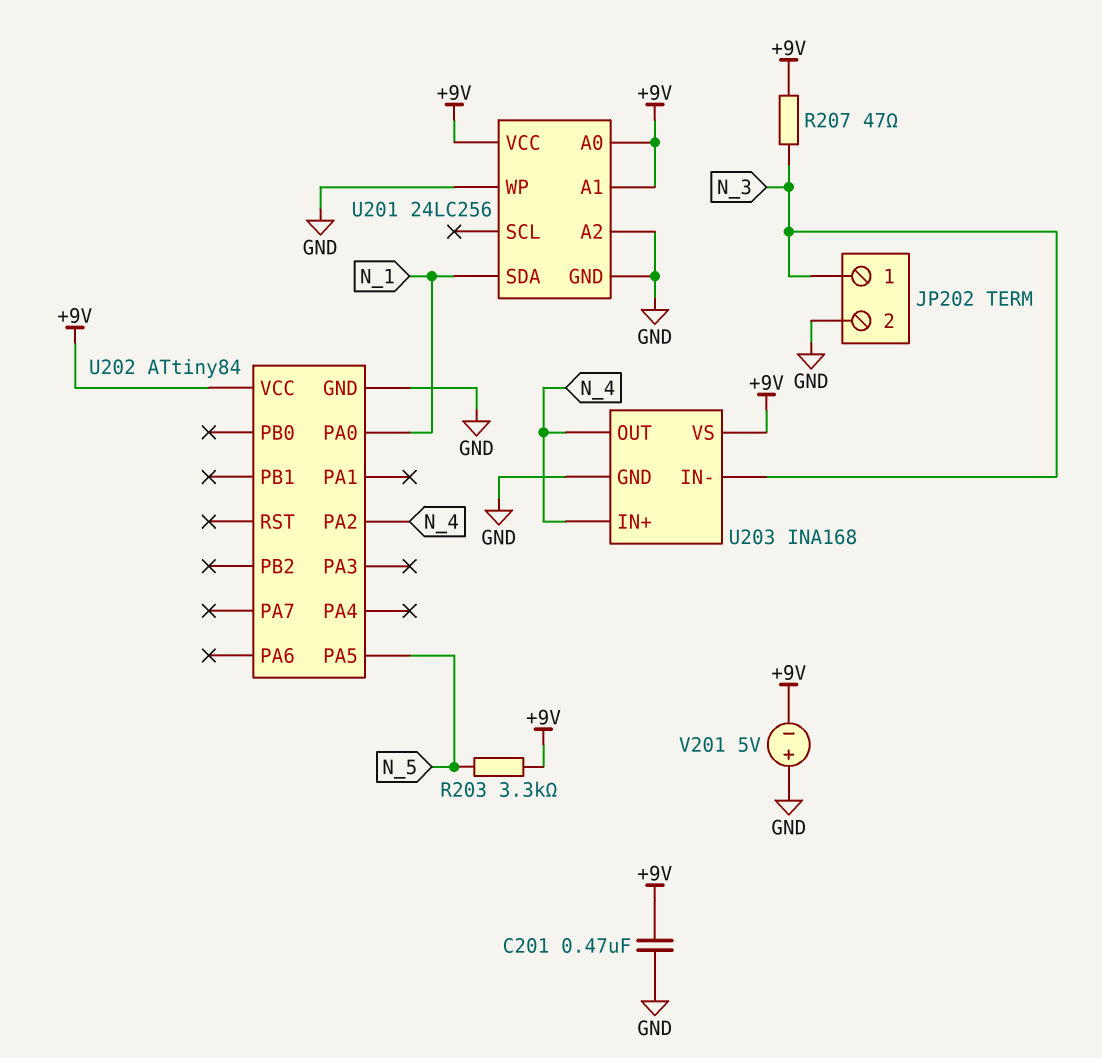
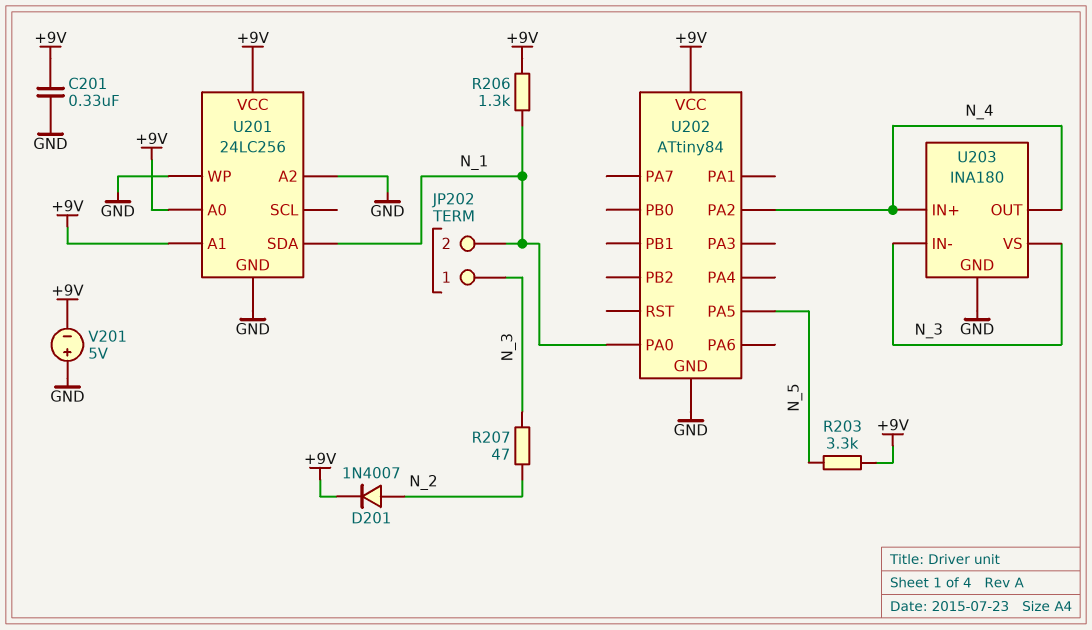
C201: 470nF (+9V, GND) -> 330nF (+9V, GND)
D201: none -> diode 1N4007 (A N_2, K +9V)
JP202 pin 2: GND -> N_1
R206: none -> 1.3k (+9V, N_1)
R207: 47 (+9V, N_3) -> 47 (N_2, N_3)
U203: INA168 -> INA180
U203 pin VS: +9V -> N_3

